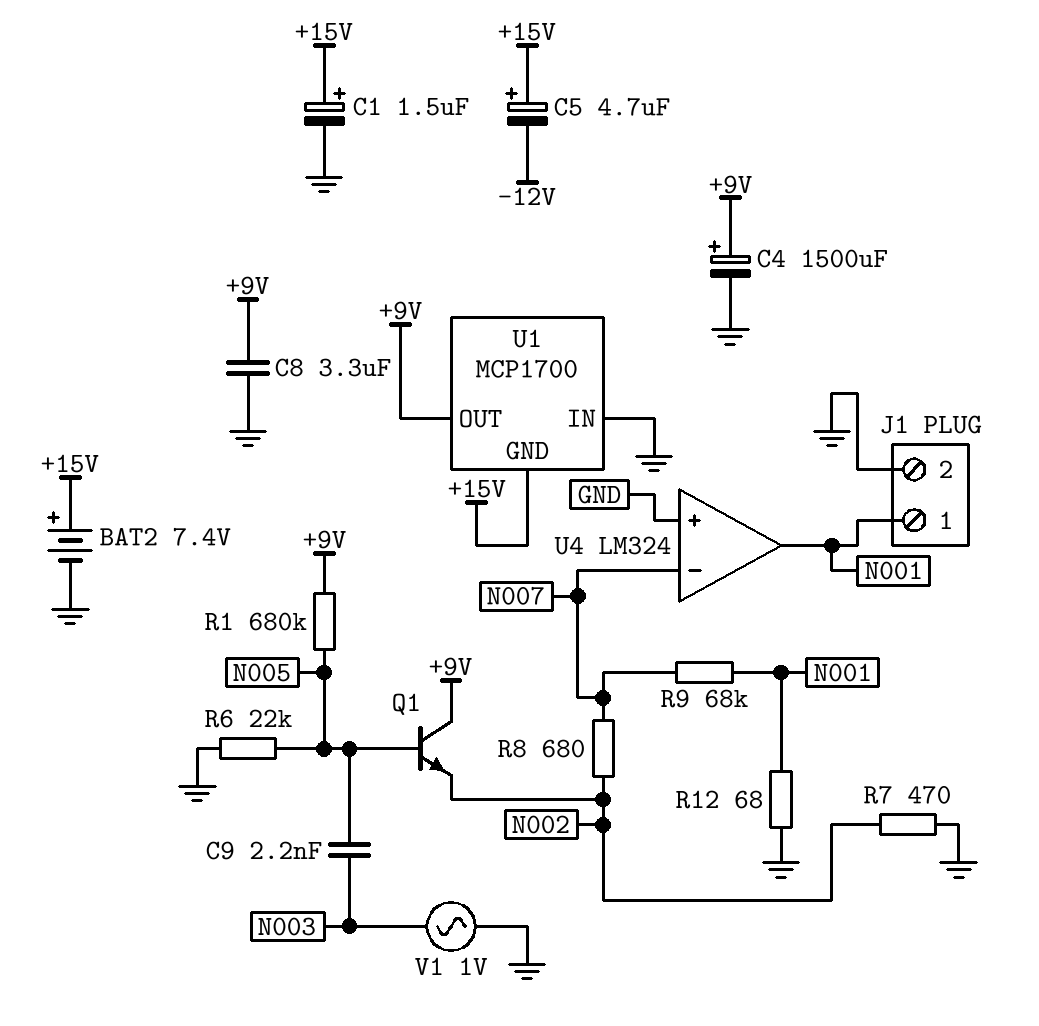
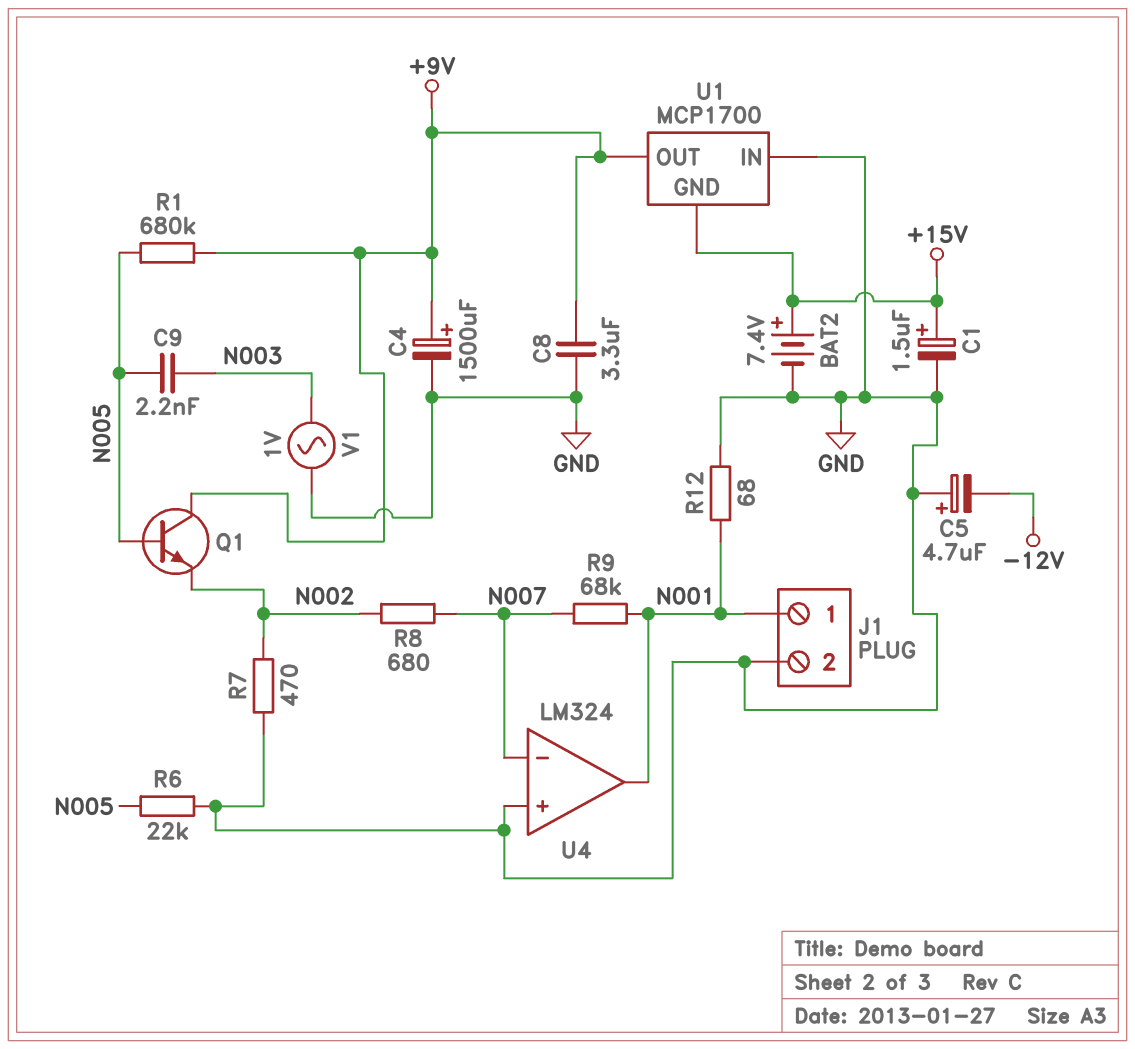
C5: 4.7uF (plus +15V, minus -12V) -> 4.7uF (plus GND, minus -12V)

